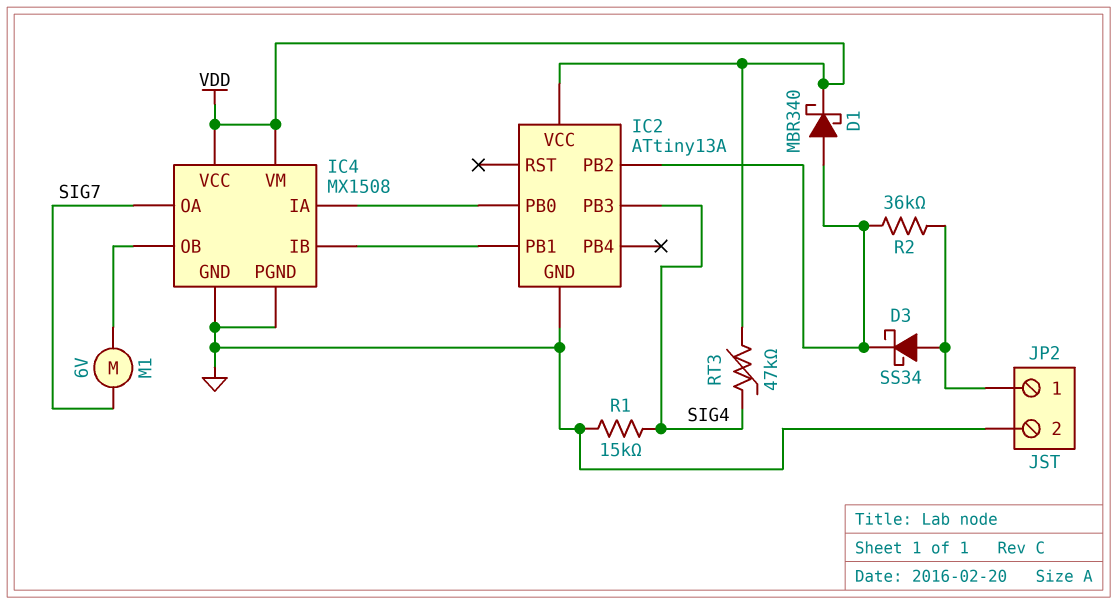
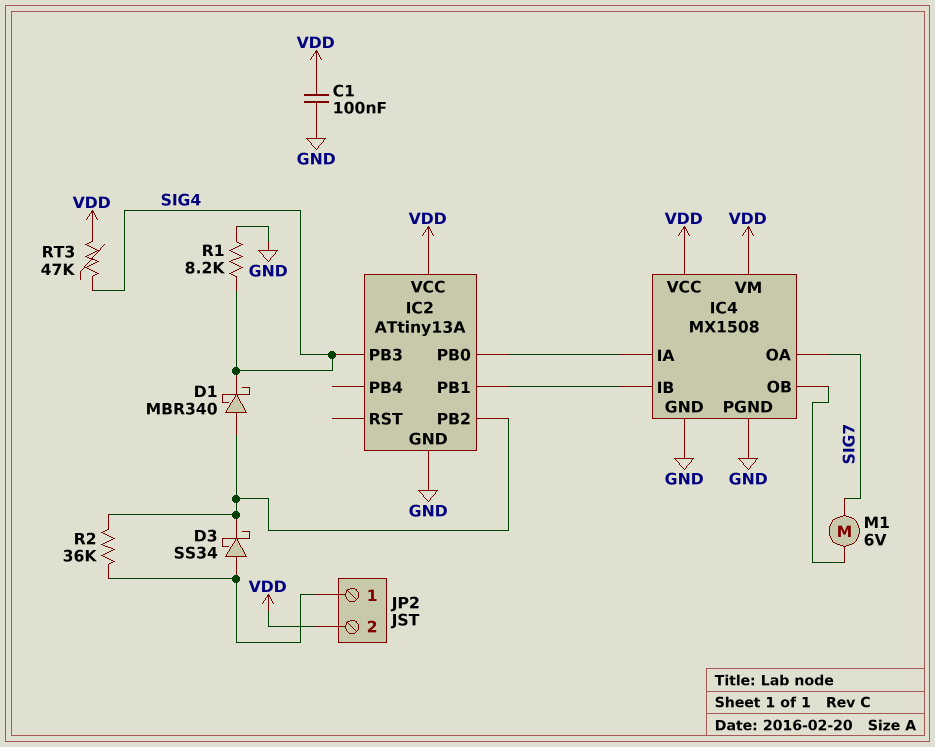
C1: none -> 100nF (GND, VDD)
D1: schottky MBR340 (A IC2/PB2, K VDD) -> schottky MBR340 (A IC2/PB2, K SIG4)
JP2 pin 2: GND -> VDD
R1: 15k (GND, SIG4) -> 8.2k (GND, SIG4)

